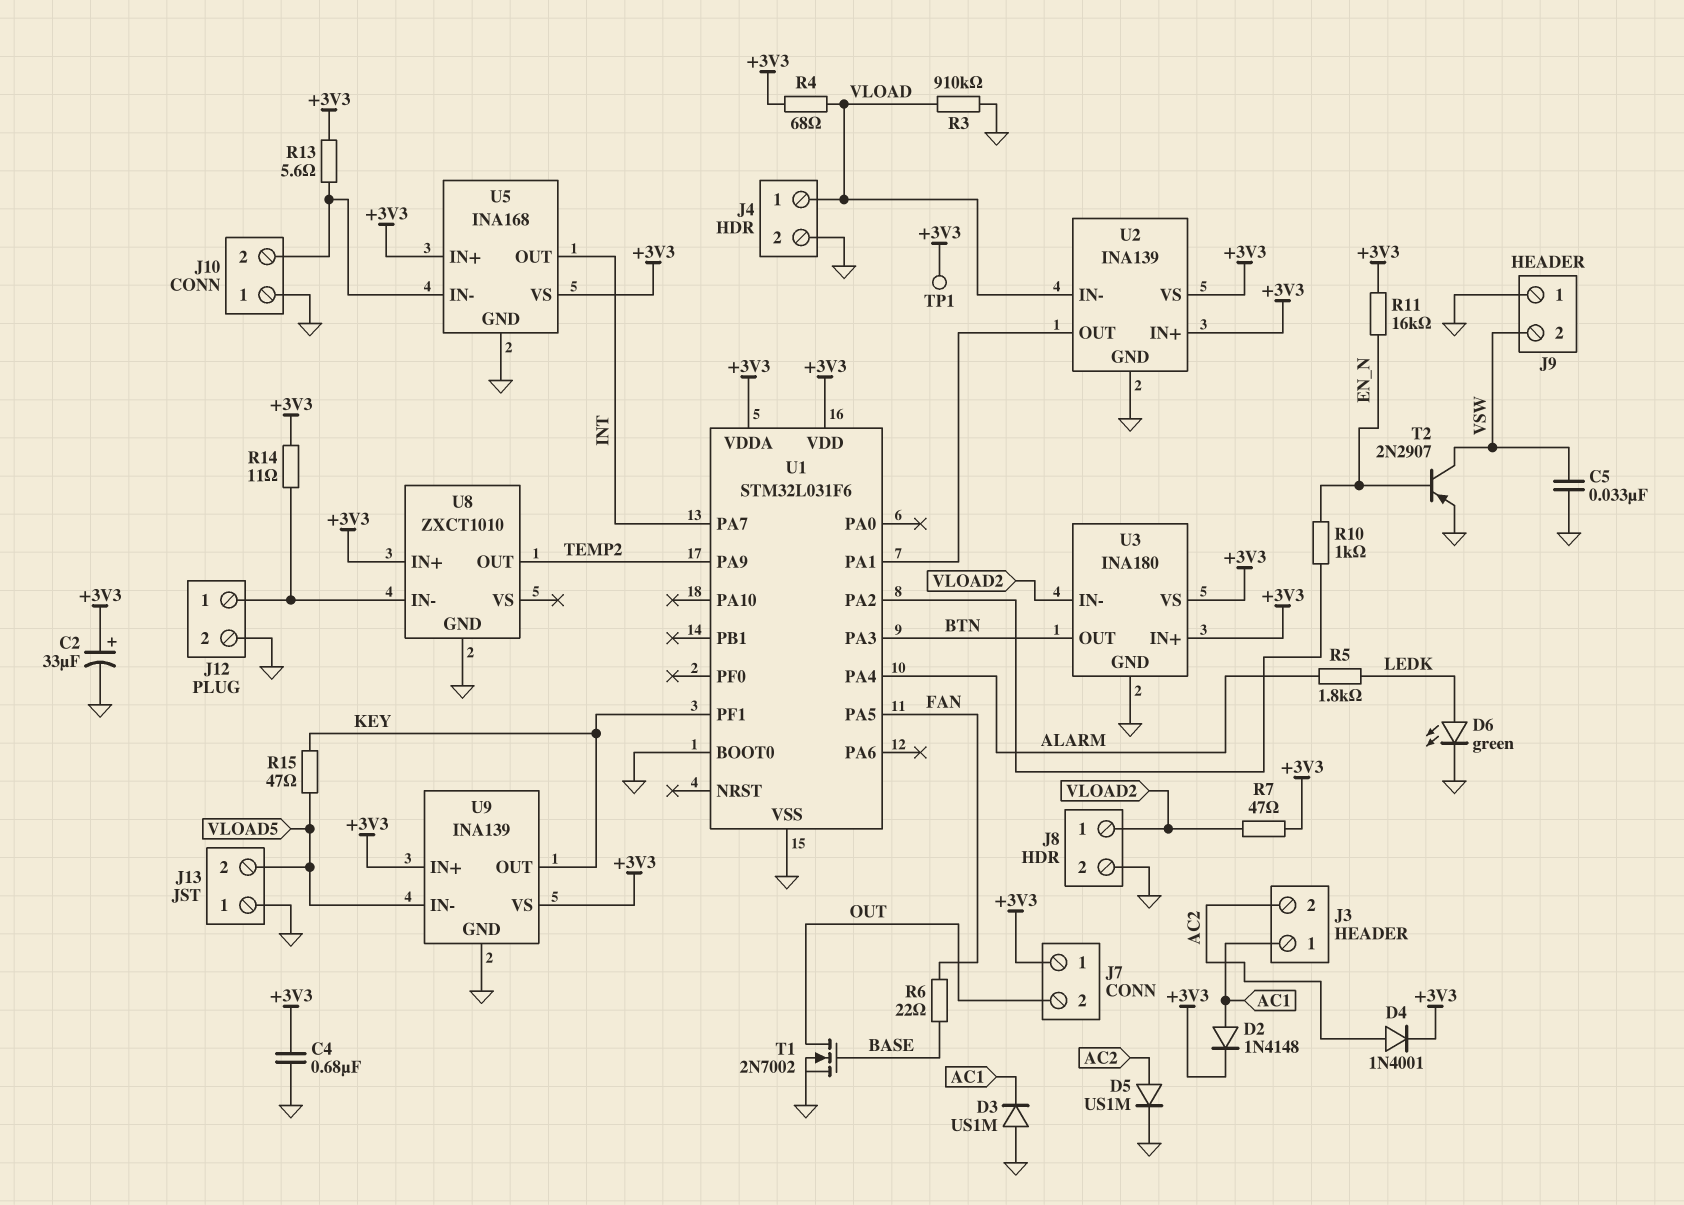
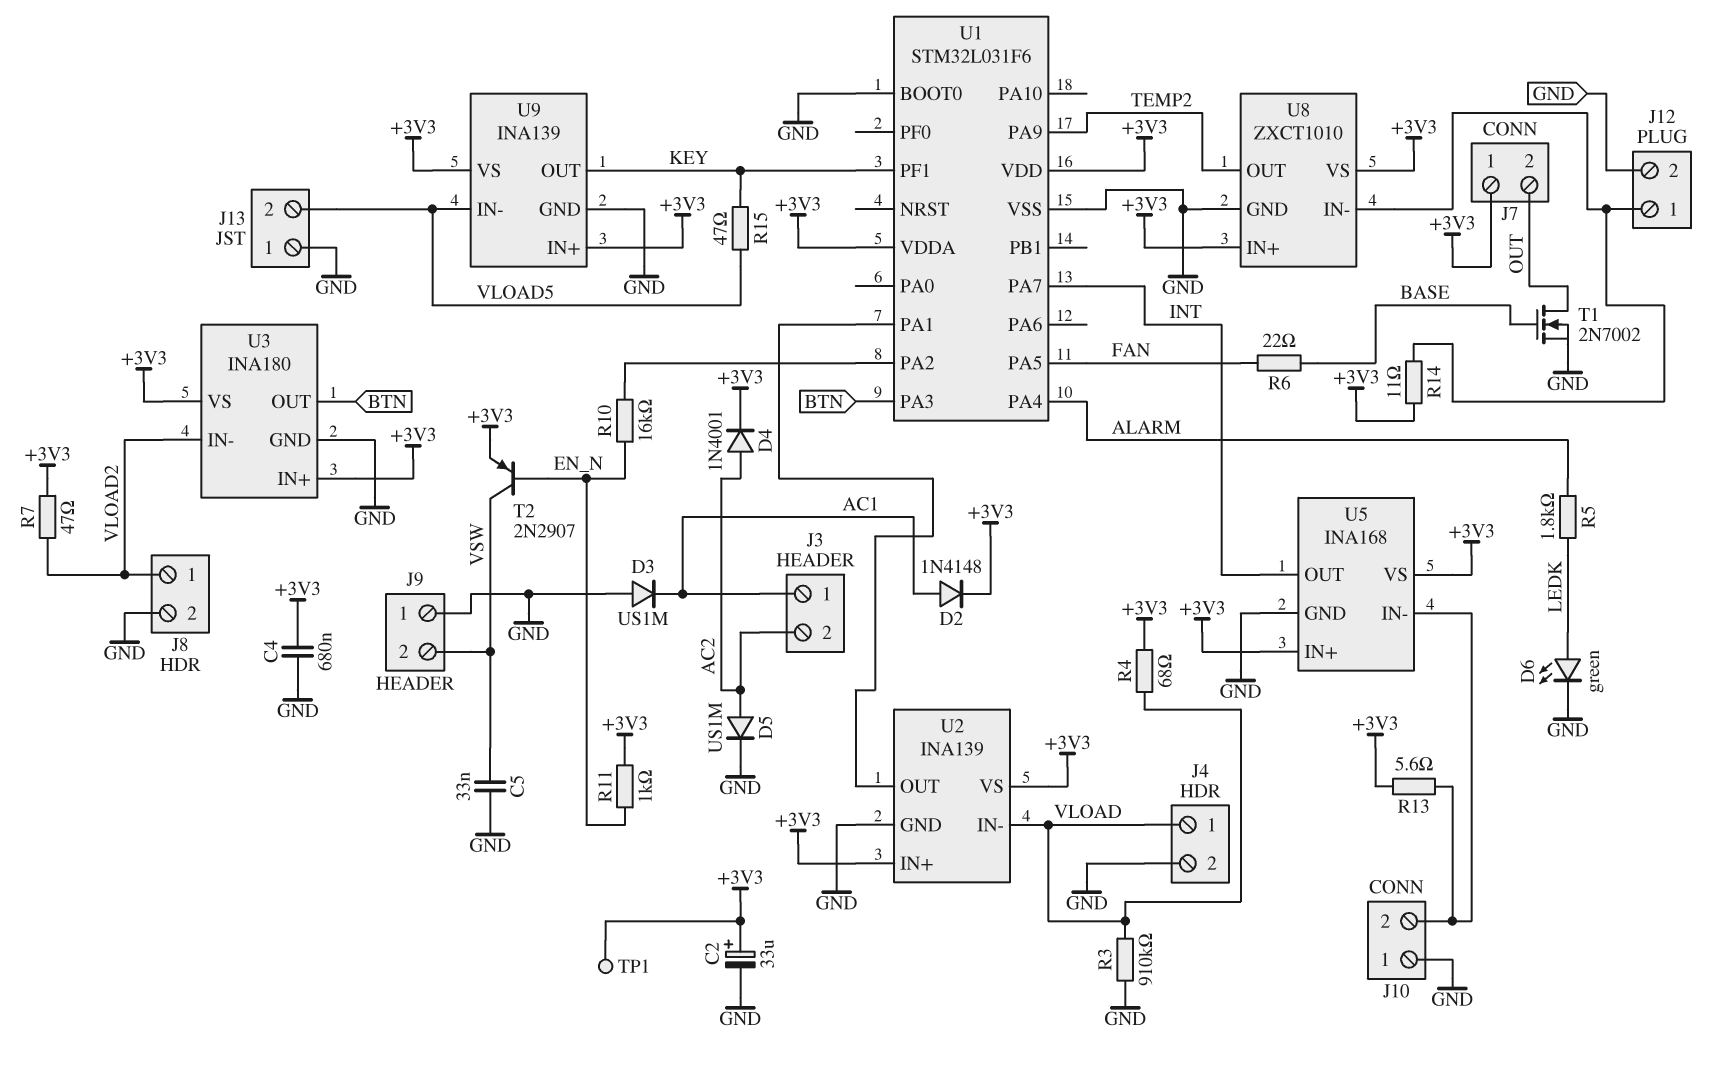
R10: 1k (EN_N, U1/PA2) -> 16k (EN_N, U1/PA2)
R11: 16k (+3V3, EN_N) -> 1k (+3V3, EN_N)
T2: PNP 2N2907 (B EN_N, C VSW, E GND) -> PNP 2N2907 (B EN_N, C VSW, E +3V3)
U8 pin VS: none -> +3V3

